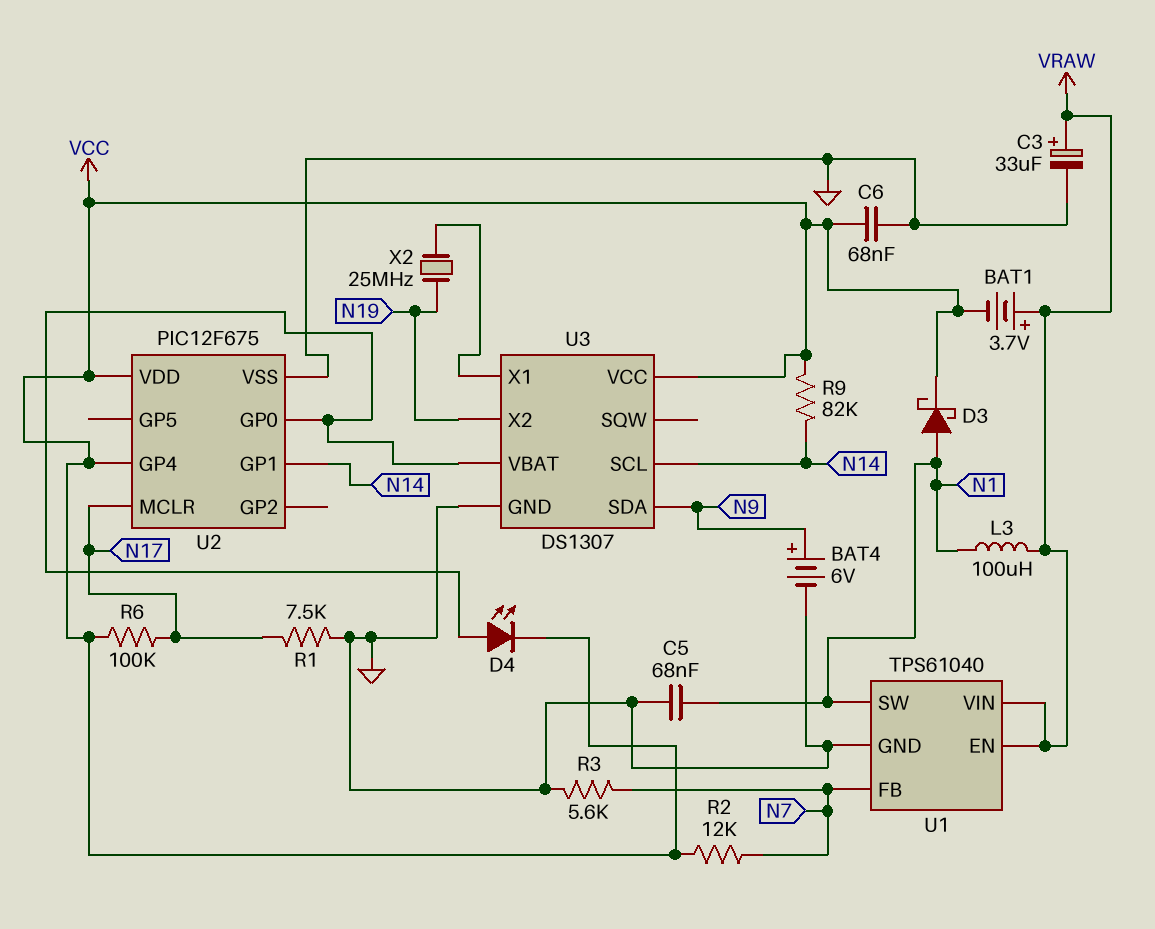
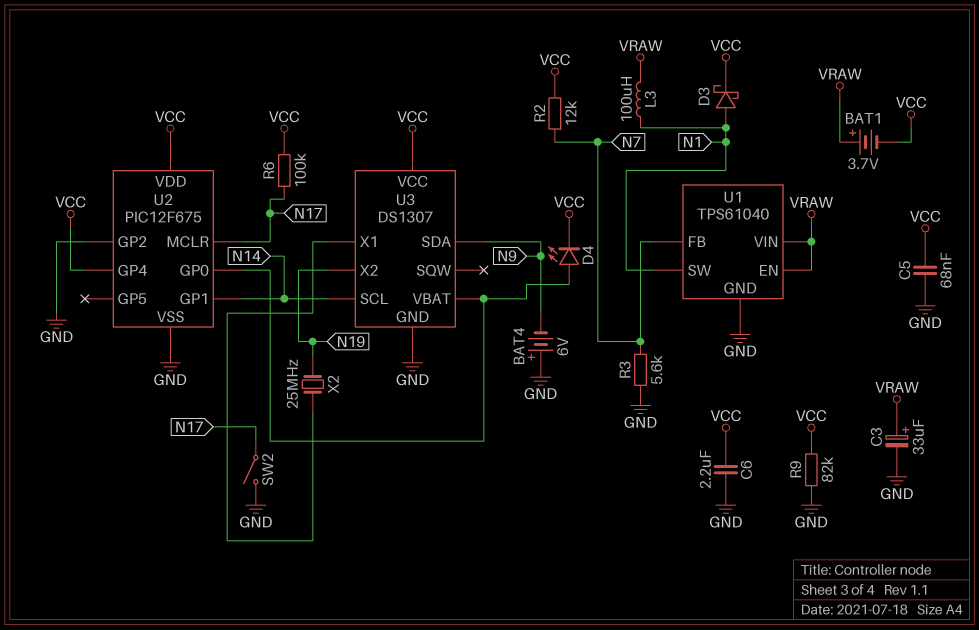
BAT4: 6V (plus N9, minus GND) -> 6V (plus GND, minus N9)
C5: 68nF (GND, N1) -> 68nF (GND, VCC)
C6: 68nF (GND, VCC) -> 2.2uF (GND, VCC)
R1: 7.5k (GND, N17) -> none
R9: 82k (N14, VCC) -> 82k (GND, VCC)
SW2: none -> switch (GND, N17)
U2 pin GP2: none -> GND

